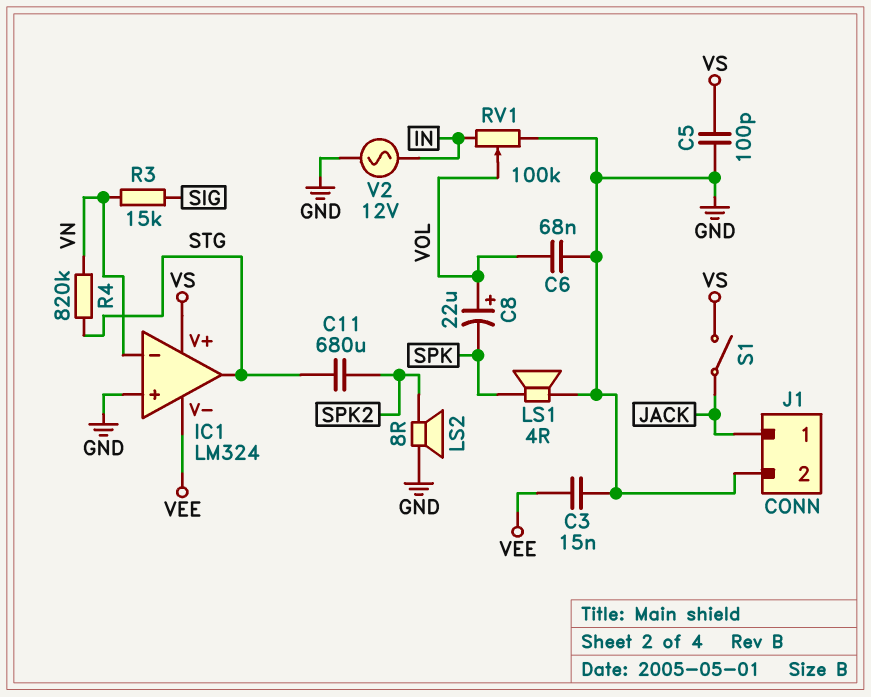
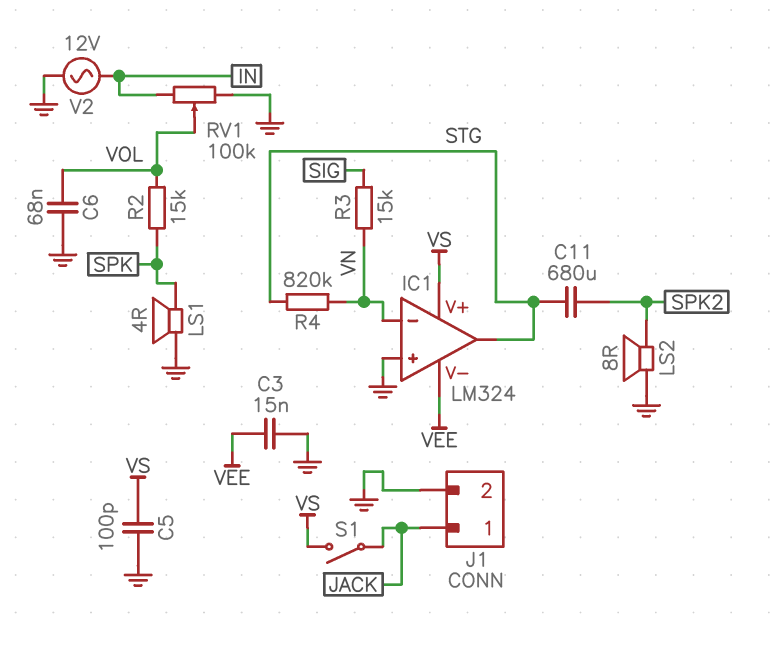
C8: 22uF (plus VOL, minus SPK) -> none
R2: none -> 15k (SPK, VOL)

